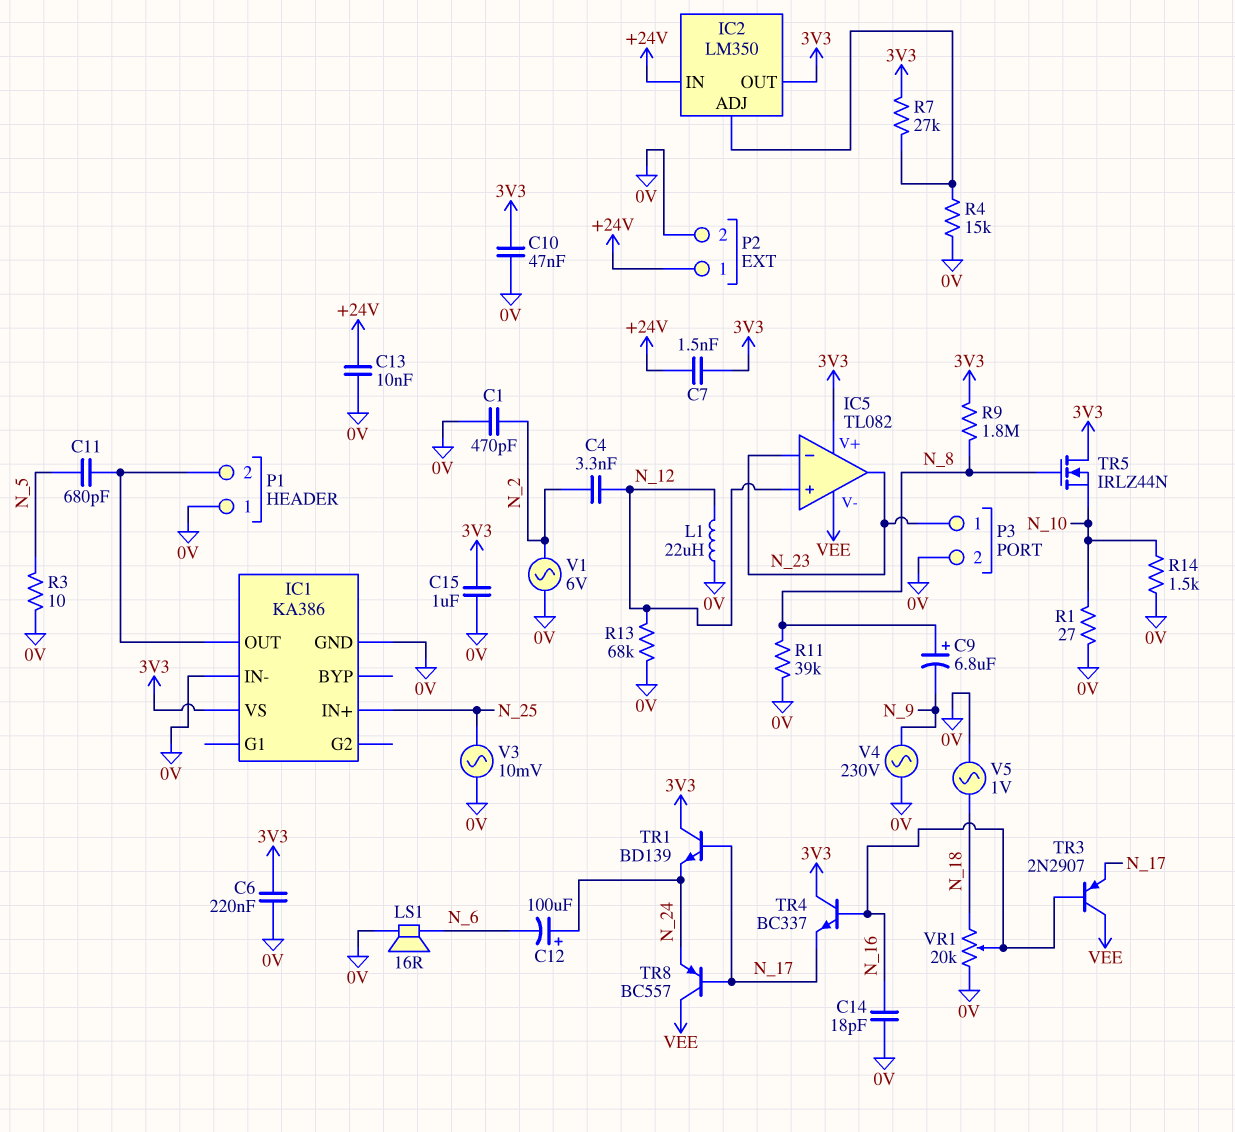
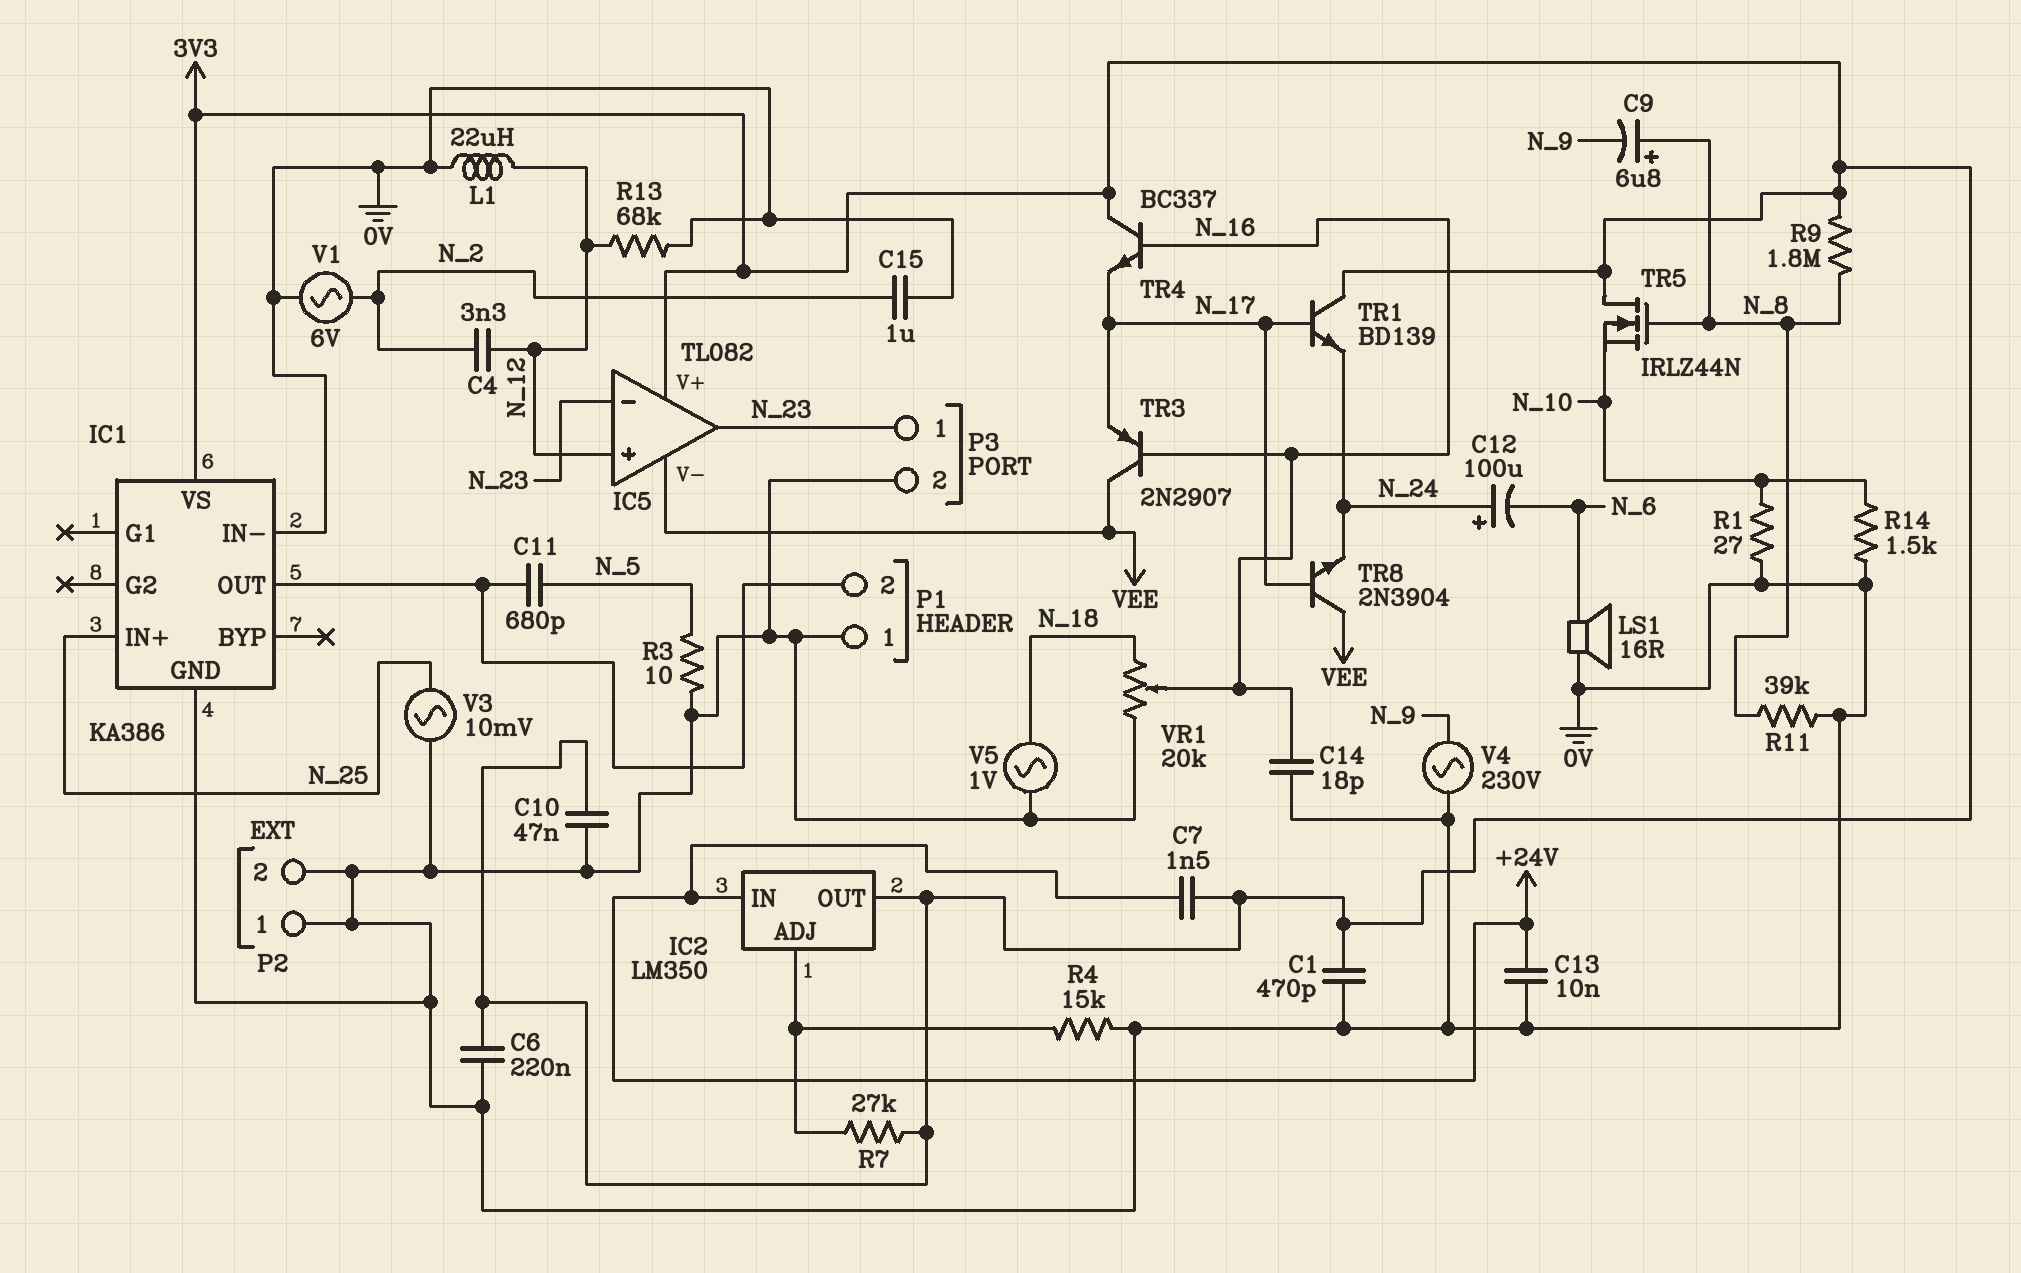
C1: 470pF (0V, N_2) -> 470pF (0V, 3V3)
C15: 1uF (0V, 3V3) -> 1uF (0V, N_2)
P2 pin 1: +24V -> 0V
TR8: PNP BC557 (B N_17, C VEE, E N_24) -> NPN 2N3904 (B N_17, C VEE, E N_24)

